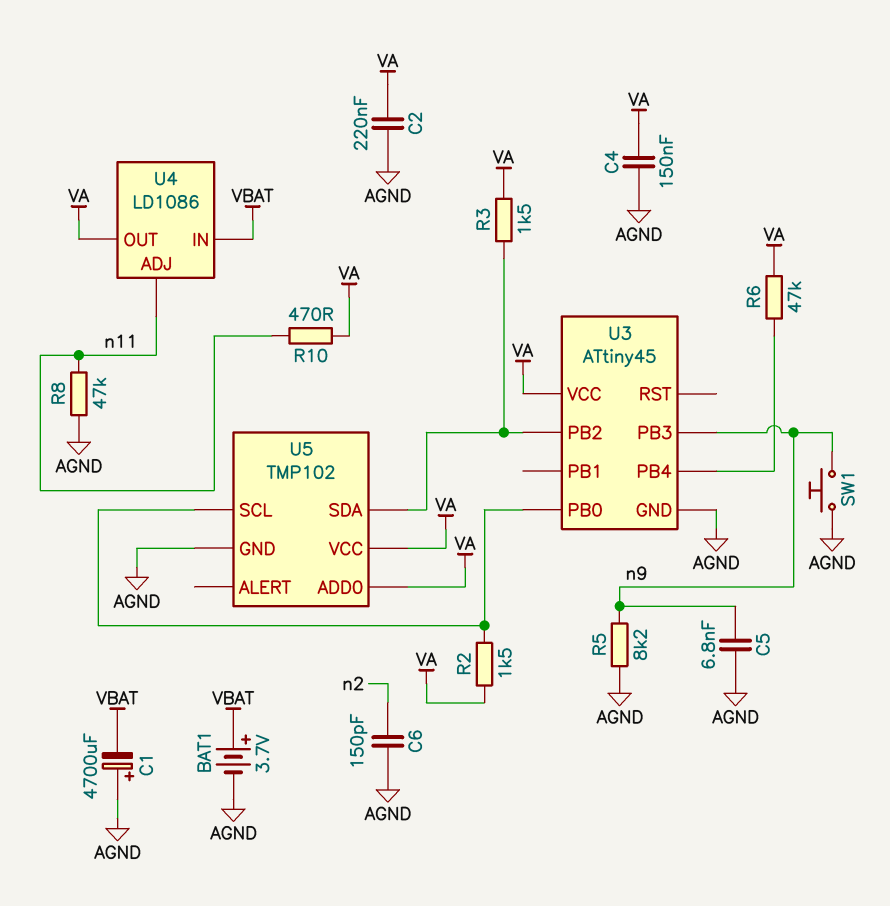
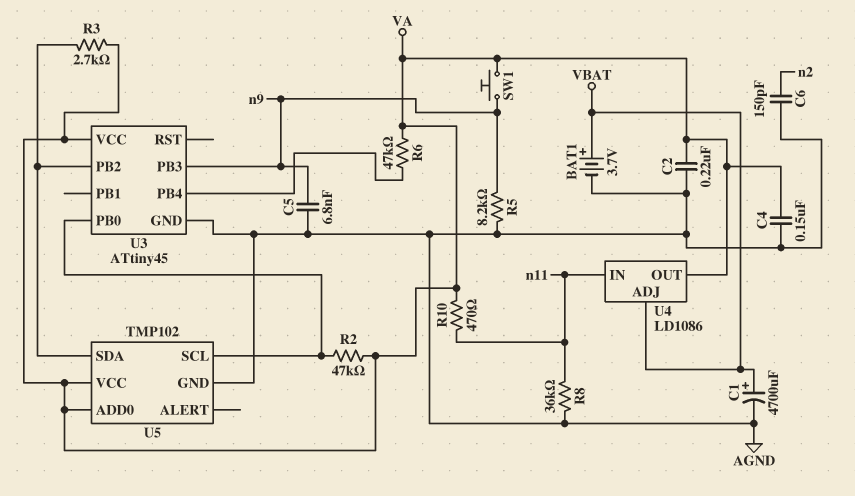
C1: 4700uF (plus AGND, minus VBAT) -> 4700uF (plus VBAT, minus AGND)
R2: 1.5k (U3/PB0, VA) -> 47k (U3/PB0, VA)
R3: 1.5k (U3/PB2, VA) -> 2.7k (U3/PB2, VA)
R8: 47k (AGND, n11) -> 36k (AGND, n11)
SW1: button (AGND, n9) -> button (VA, n9)
U4 pin ADJ: n11 -> VBAT
U4 pin IN: VBAT -> n11

